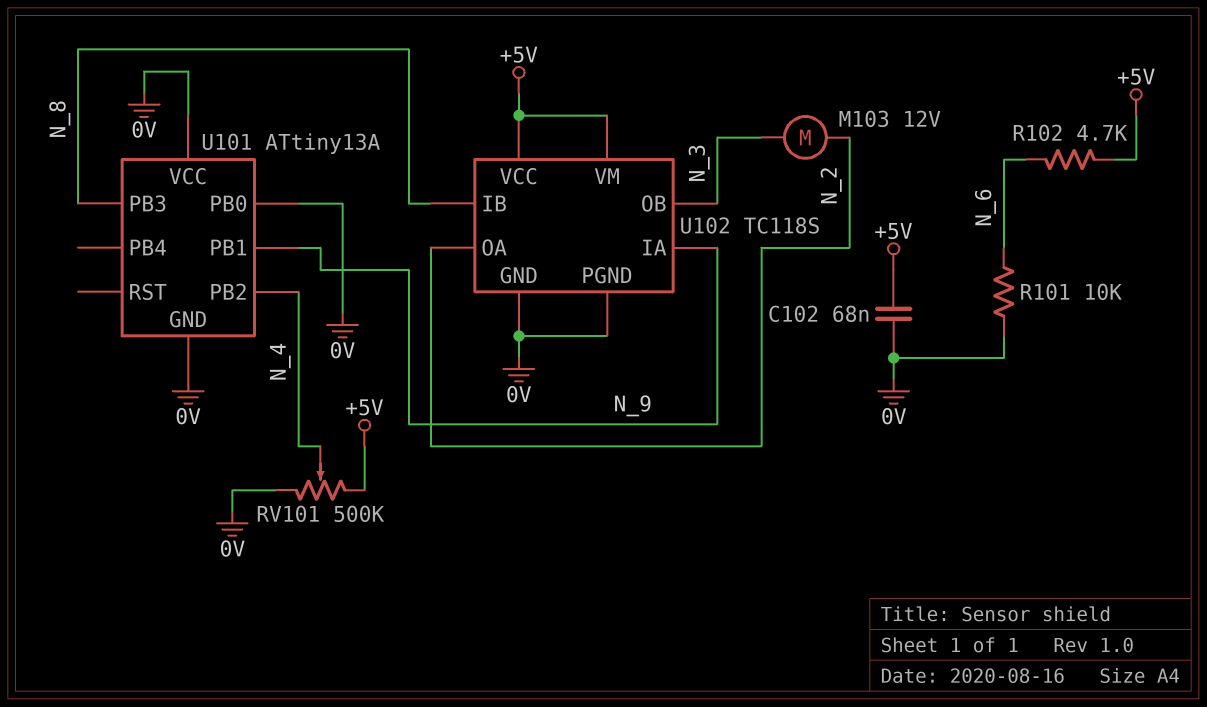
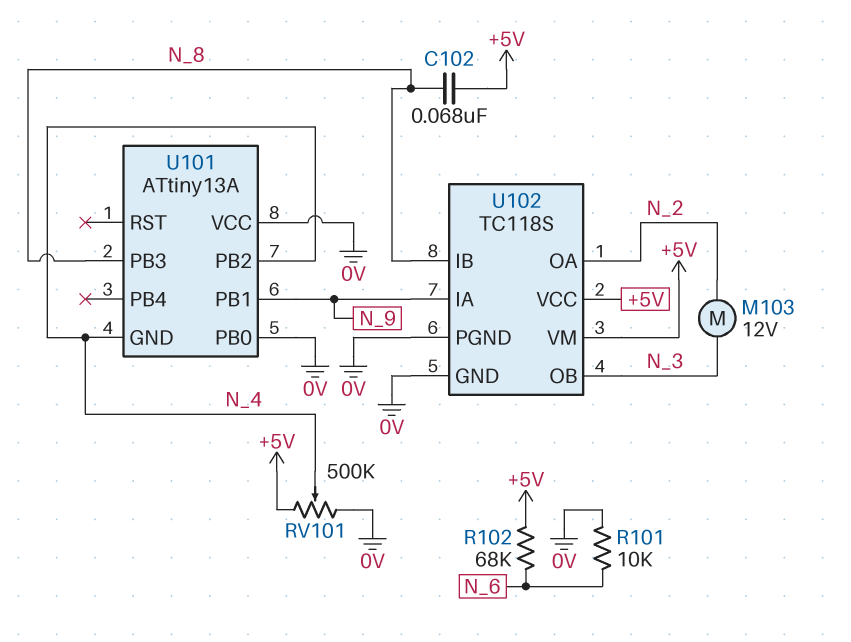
C102: 68nF (+5V, 0V) -> 68nF (+5V, N_8)
R102: 4.7k (+5V, N_6) -> 68k (+5V, N_6)
U101 pin GND: 0V -> N_4

